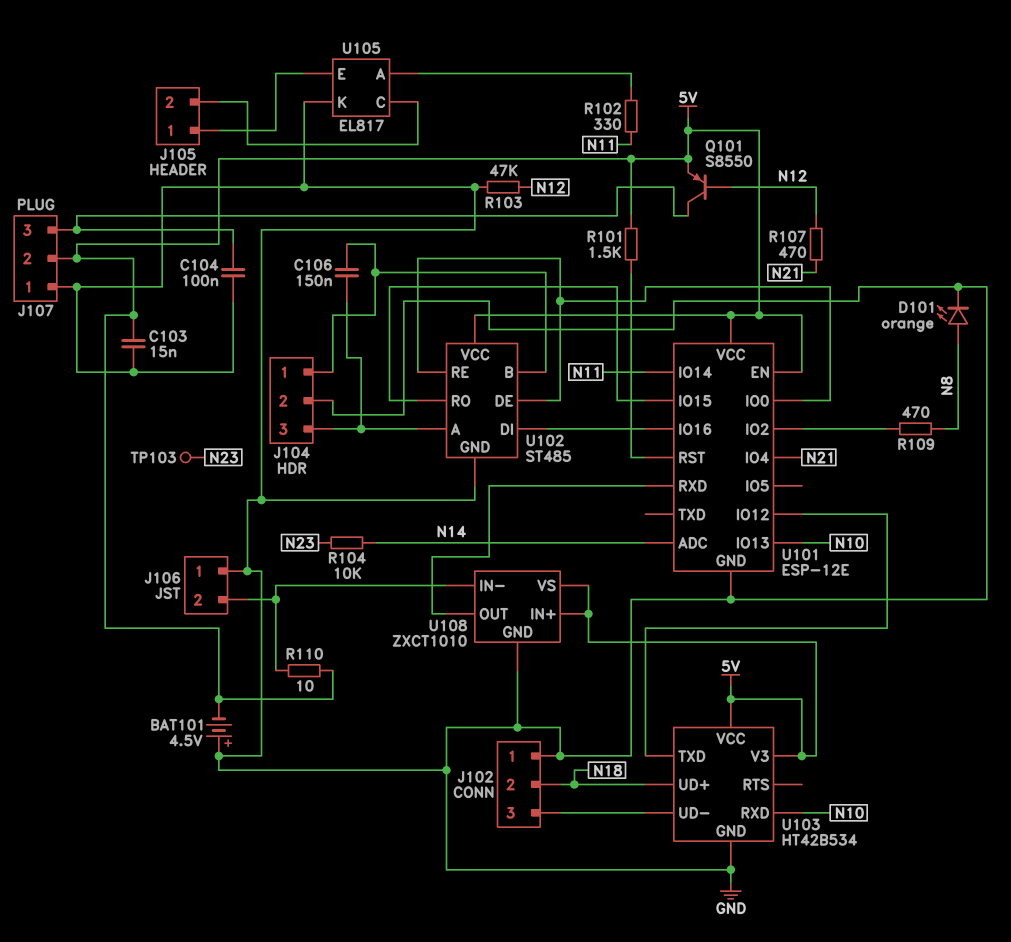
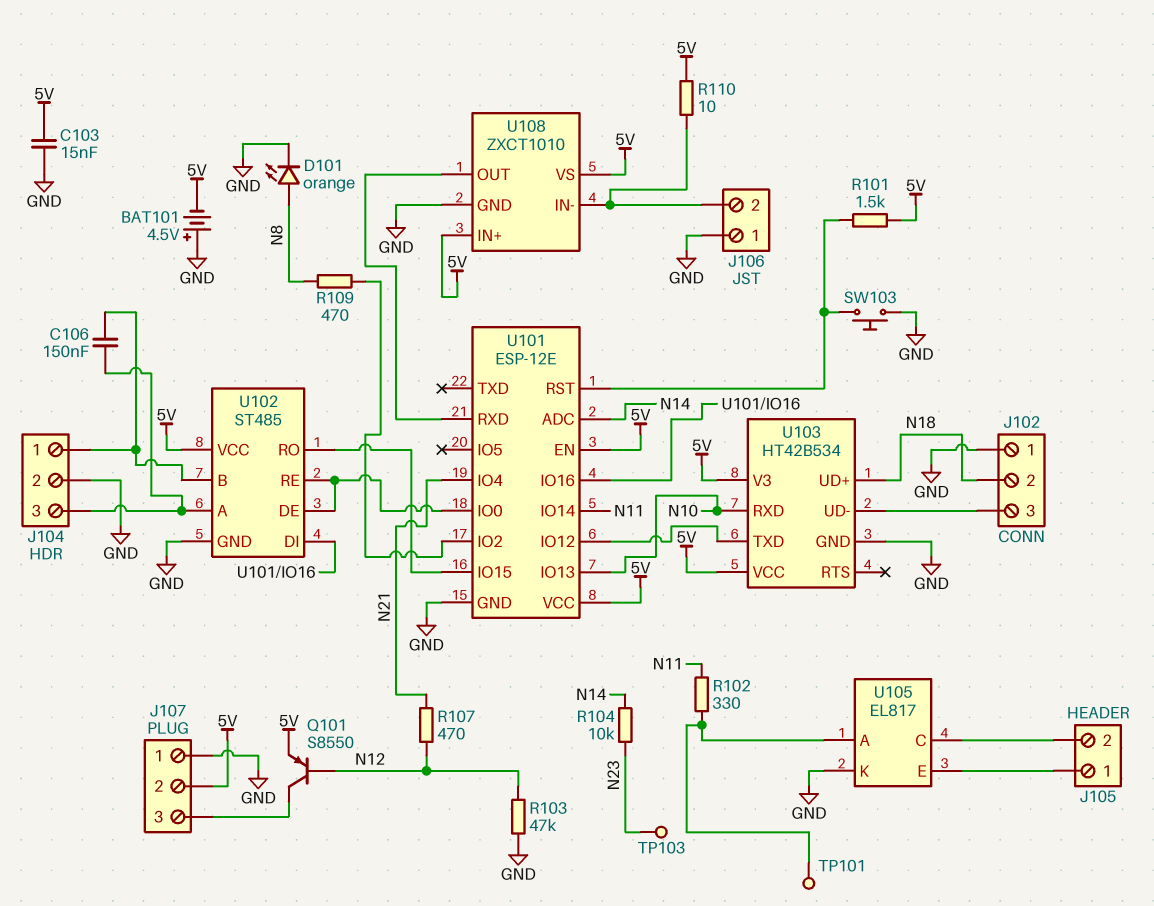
C104: 100nF (GND, J107/3) -> none
SW103: none -> button (GND, U101/RST)
TP101: none -> test point (U105/A)

